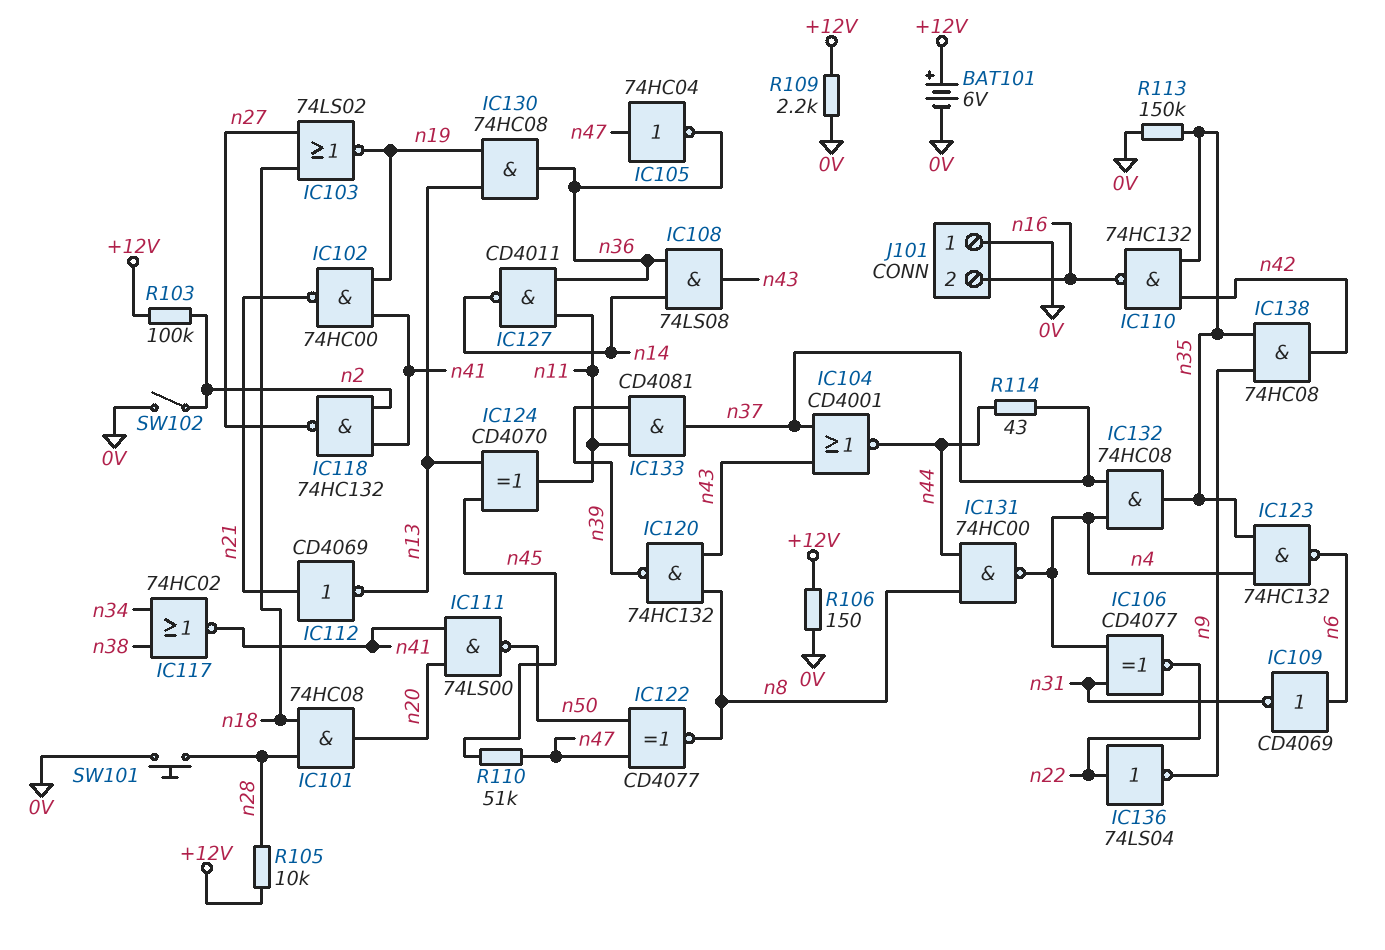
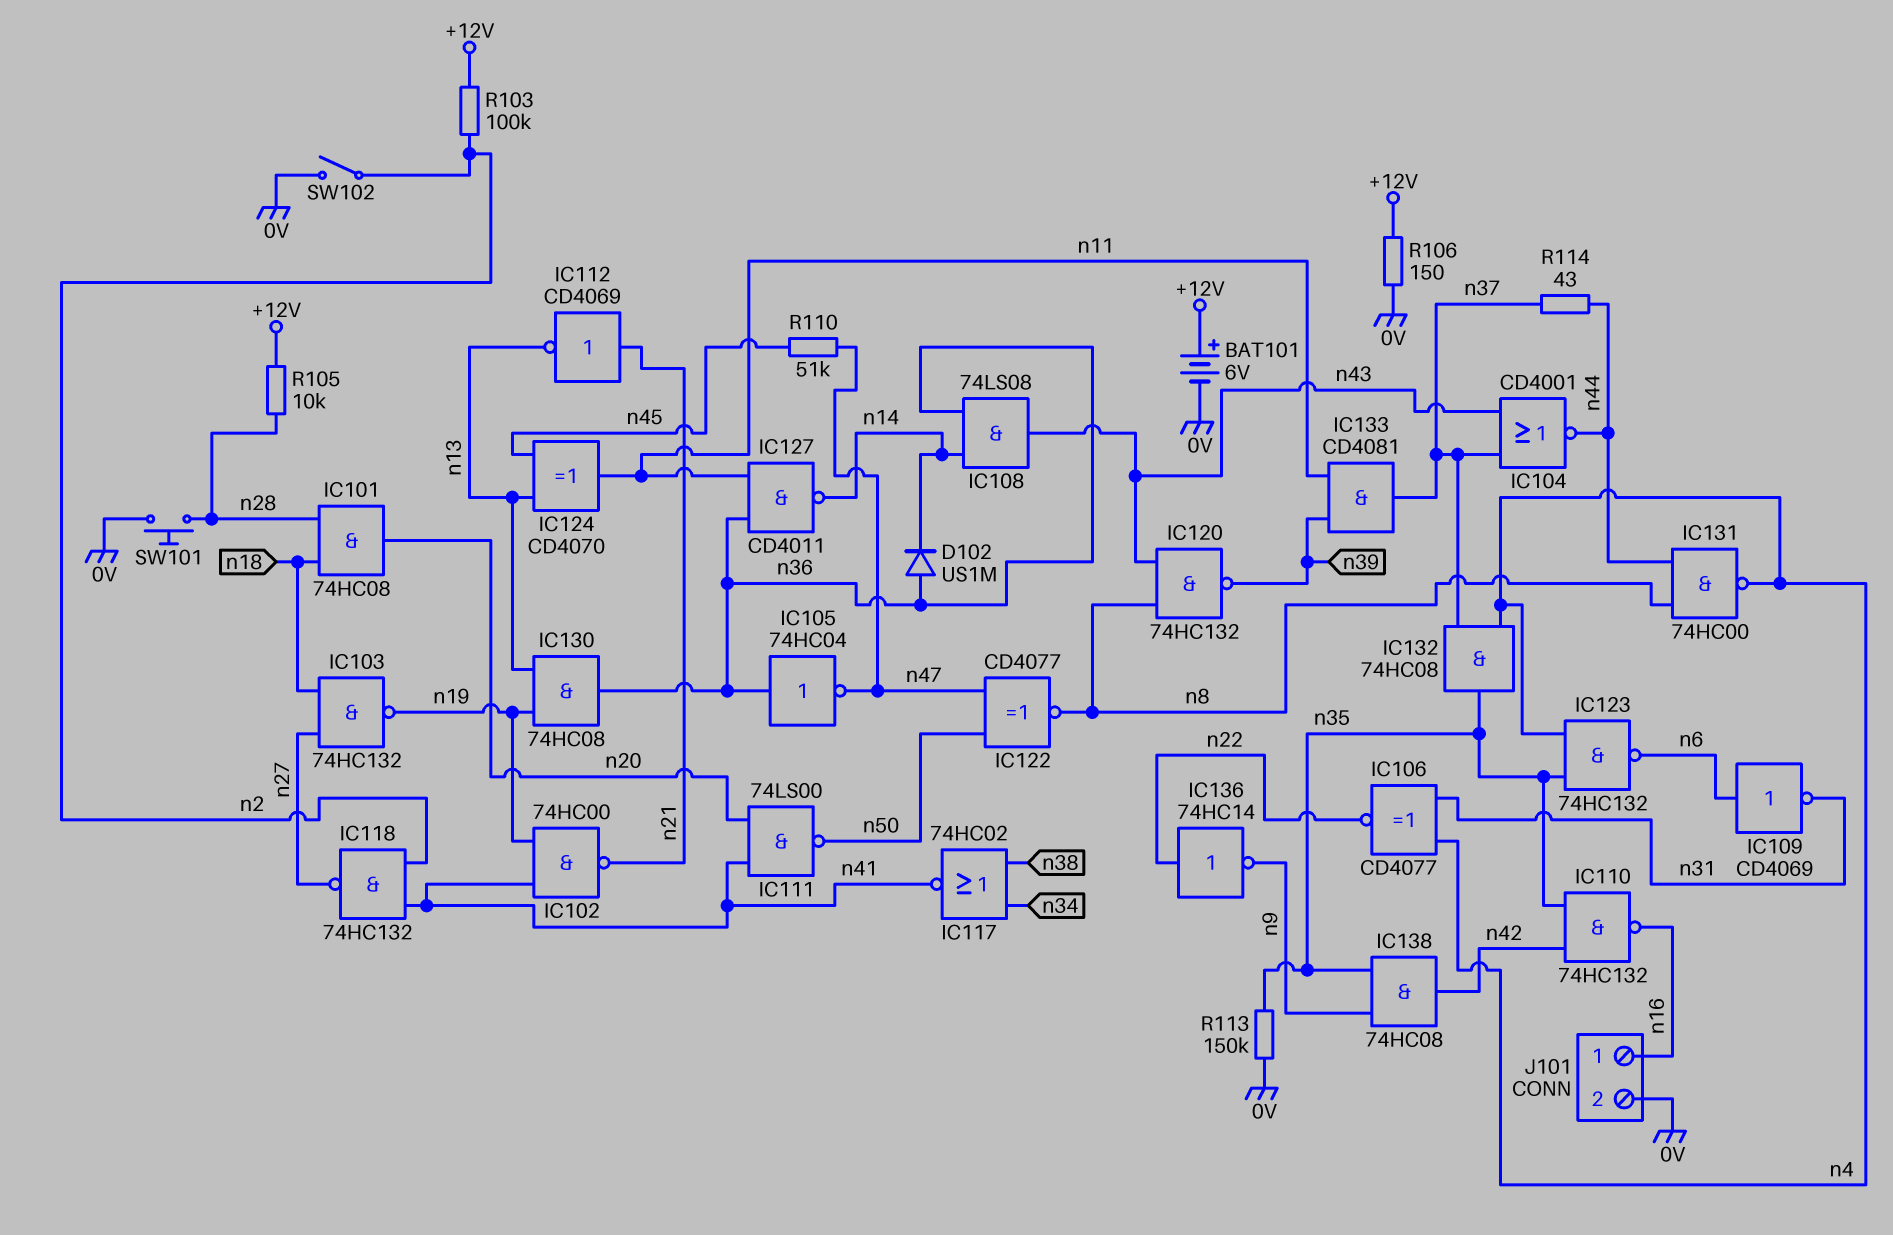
D102: none -> diode US1M (A n36, K n14)
IC103: NOR 74LS02 (in n18, in n27, out n19) -> NAND 74HC132 (in n18, in n27, out n19)
IC105: NOT 74HC04 (in n47, out n36) -> NOT 74HC04 (in n36, out n47)
IC136: NOT 74LS04 (in n22, out n9) -> NOT 74HC14 (in n22, out n9)
J101 pin 1: 0V -> n16
J101 pin 2: n16 -> 0V
R109: 2.2k (+12V, 0V) -> none

